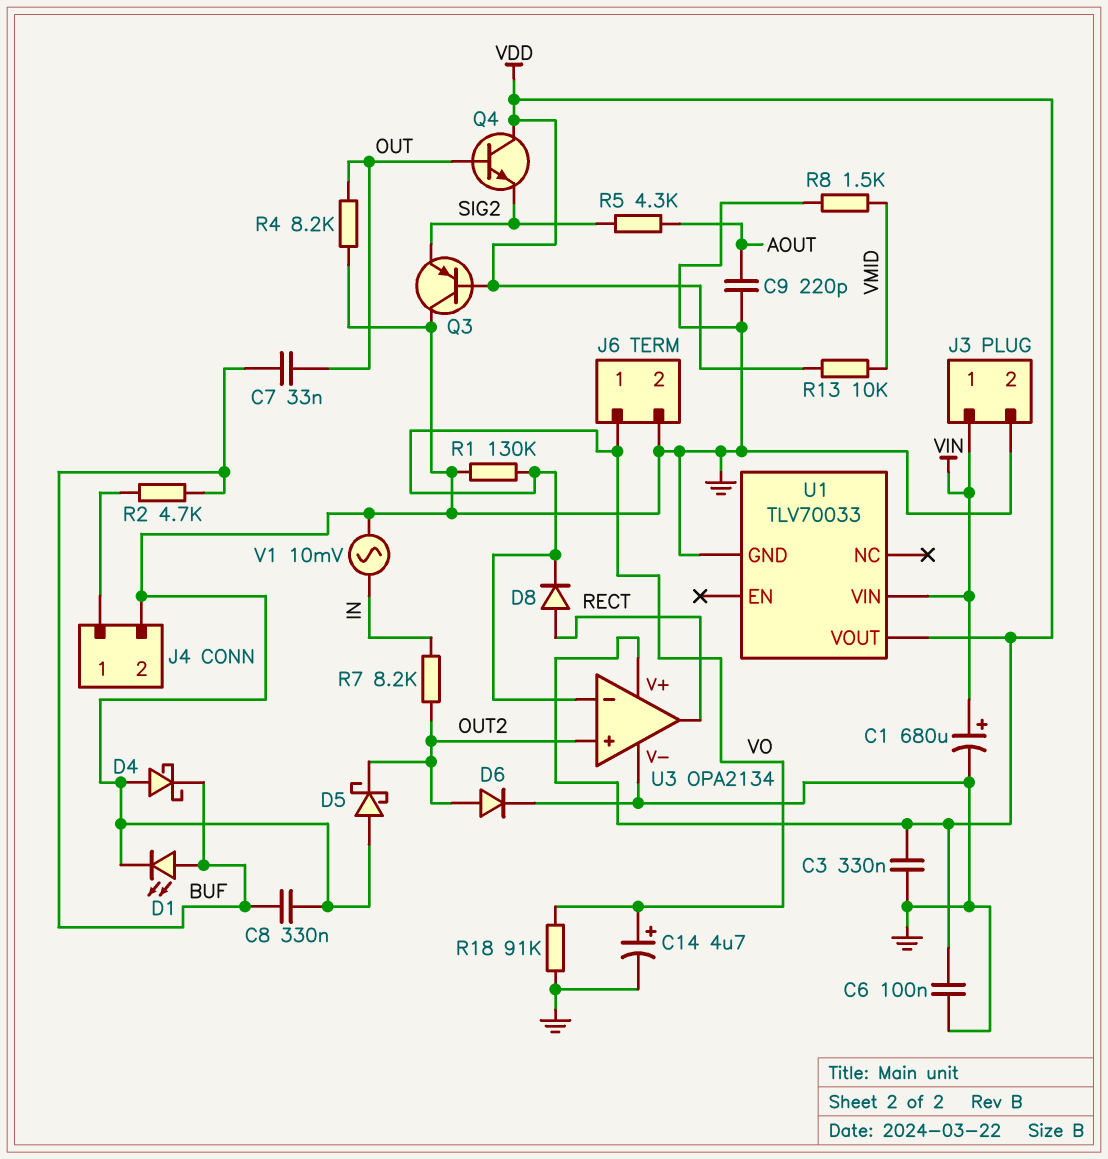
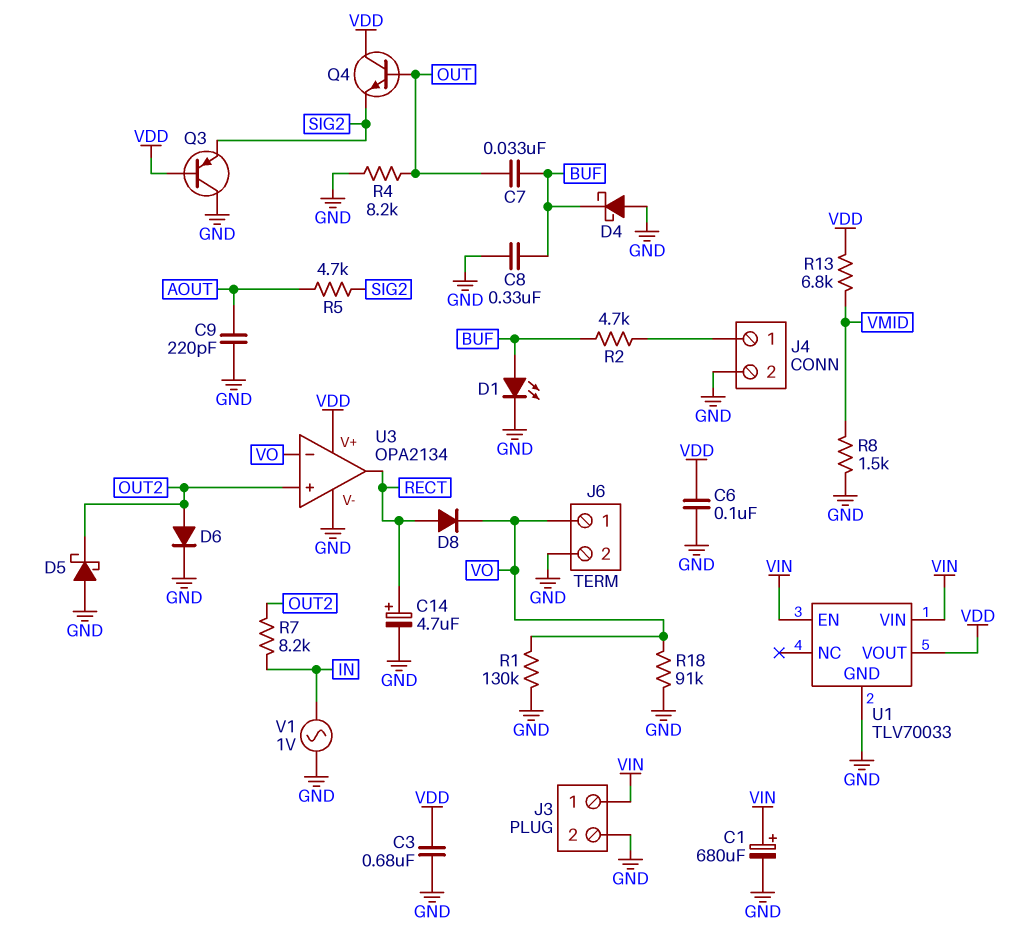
C3: 330nF (GND, VDD) -> 680nF (GND, VDD)
C14: 4.7uF (plus VO, minus GND) -> 4.7uF (plus RECT, minus GND)
R5: 4.3k (AOUT, SIG2) -> 4.7k (AOUT, SIG2)
R13: 10k (VDD, VMID) -> 6.8k (VDD, VMID)
U1 pin EN: none -> VIN
V1: AC 10mV (GND, IN) -> AC 1V (GND, IN)

